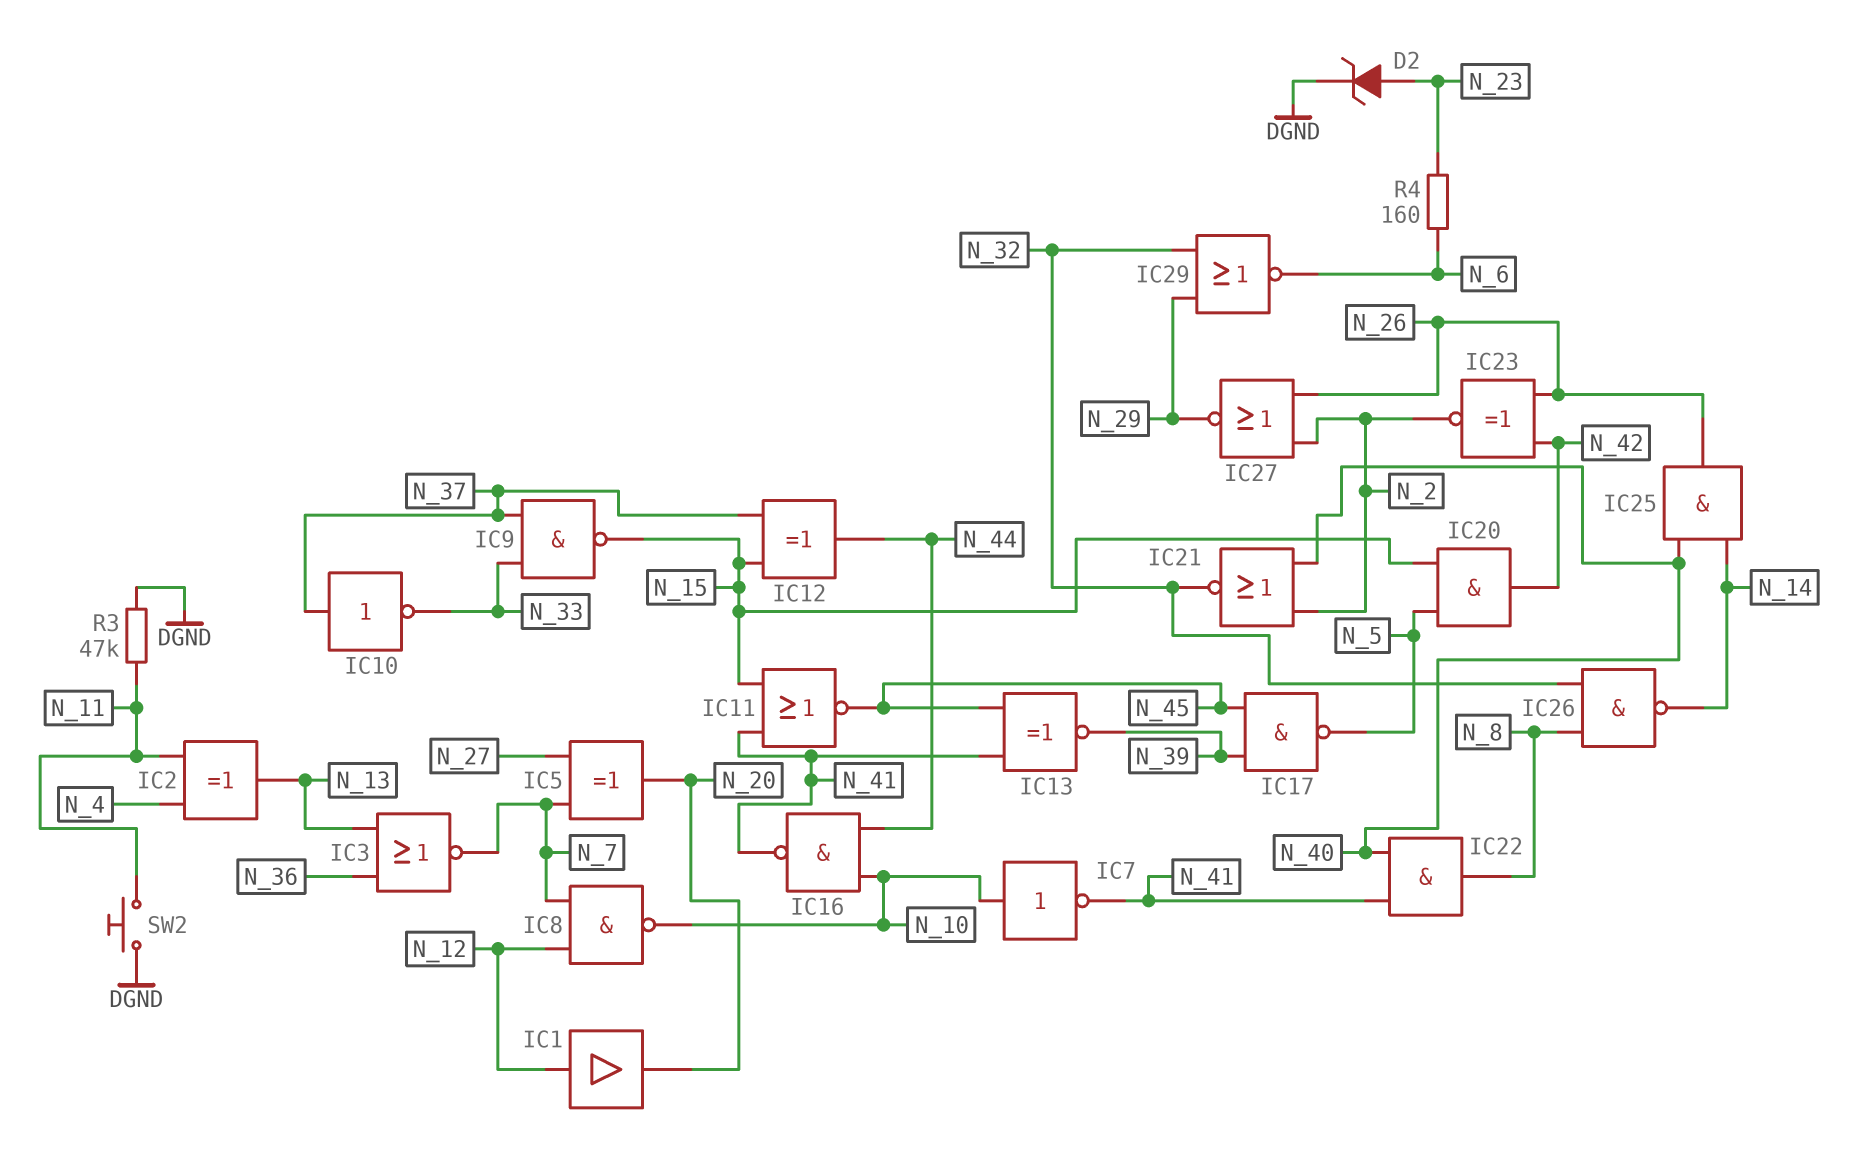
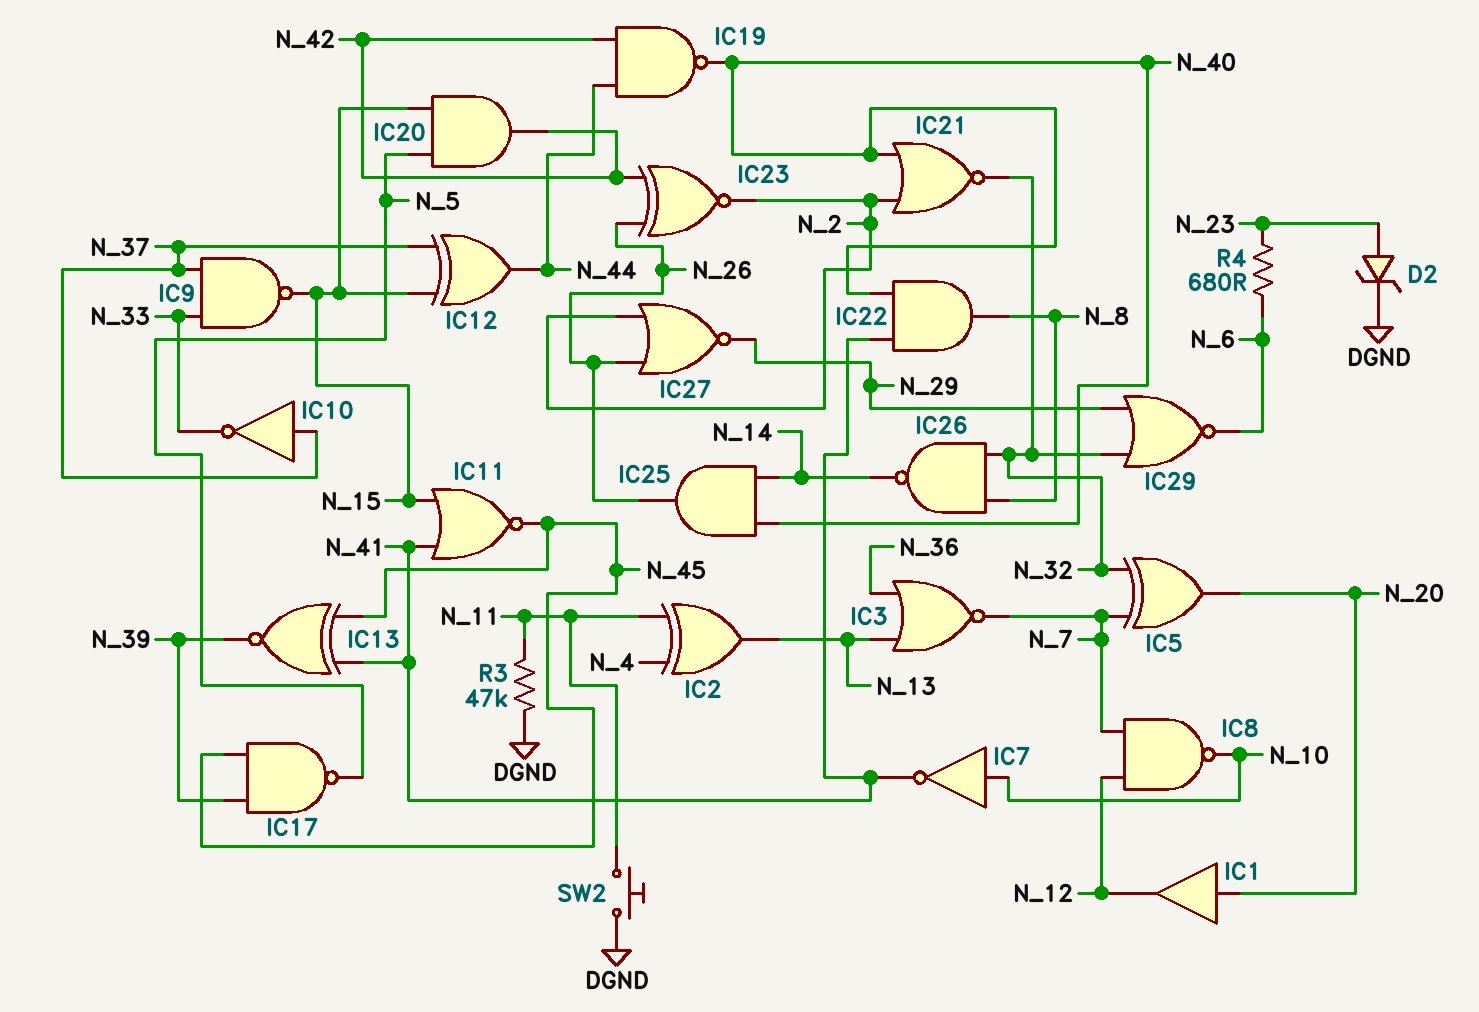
IC1: buffer (in N_12, out N_20) -> buffer (in N_20, out N_12)
IC5: XOR (in N_7, in N_27, out N_20) -> XOR (in N_7, in N_32, out N_20)
IC16: NAND (in N_10, in N_44, out N_41) -> none
IC19: none -> NAND (in N_42, in N_44, out N_40)
R4: 160 (N_6, N_23) -> 680 (N_6, N_23)

